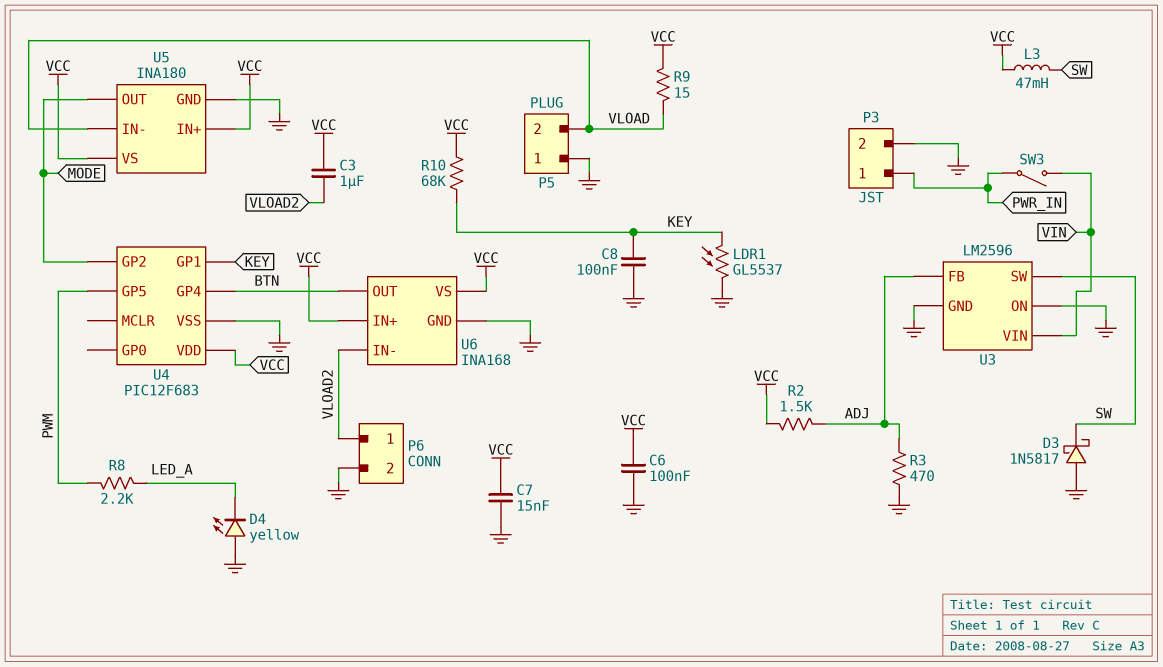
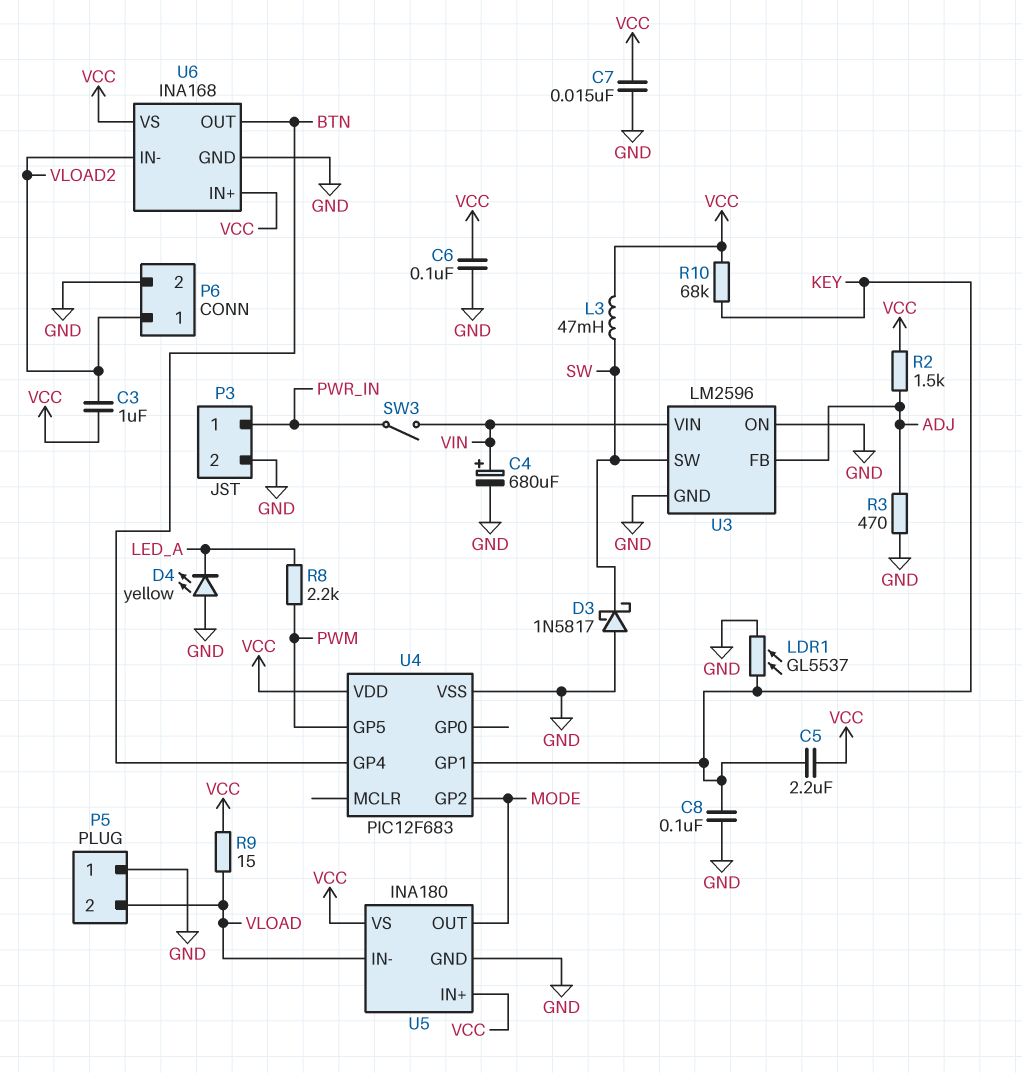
C4: none -> 680uF (plus VIN, minus GND)
C5: none -> 2.2uF (KEY, VCC)

